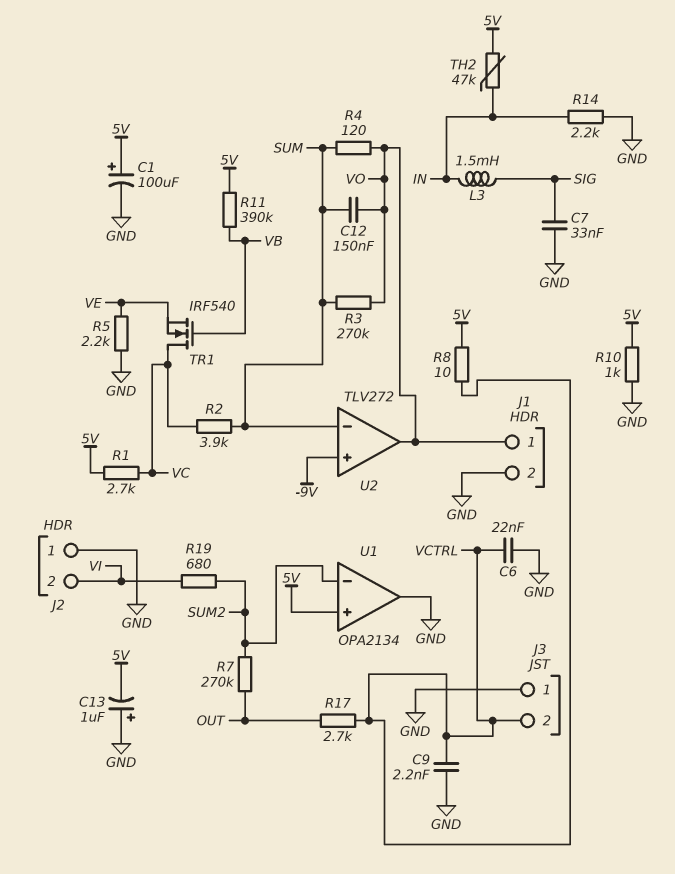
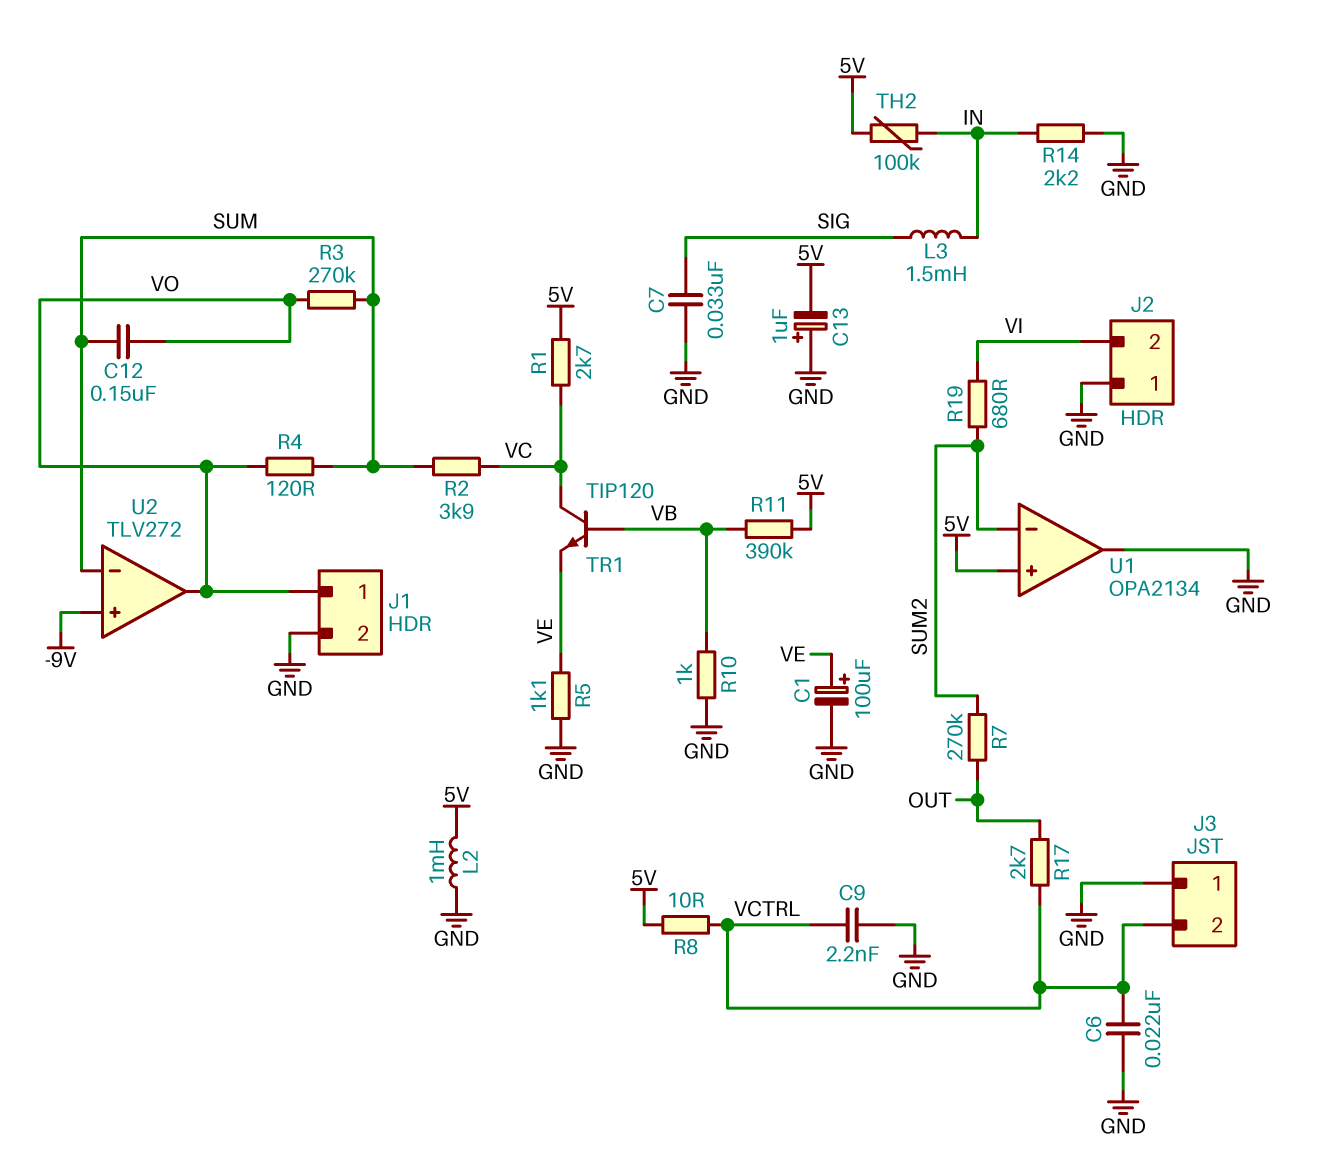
C1: 100uF (plus 5V, minus GND) -> 100uF (plus VE, minus GND)
L2: none -> 1mH (5V, GND)
R5: 2.2k (GND, VE) -> 1.1k (GND, VE)
R10: 1k (5V, GND) -> 1k (GND, VB)
TH2: 47k (5V, IN) -> 100k (5V, IN)
TR1: NMOS IRF540 (G VB, D VC, S VE) -> NPN TIP120 (B VB, C VC, E VE)

